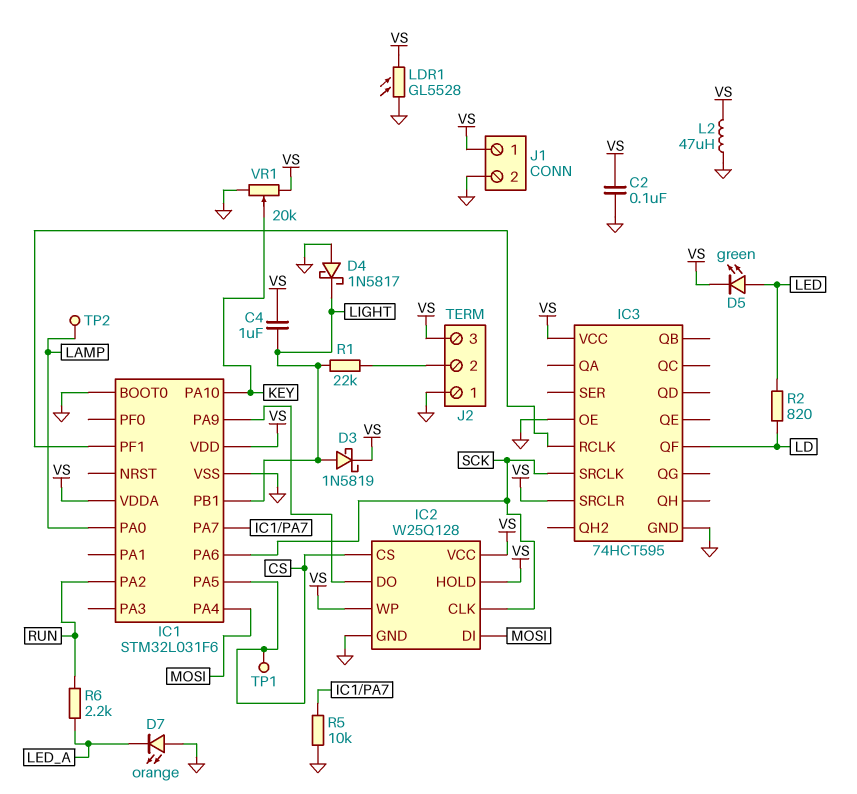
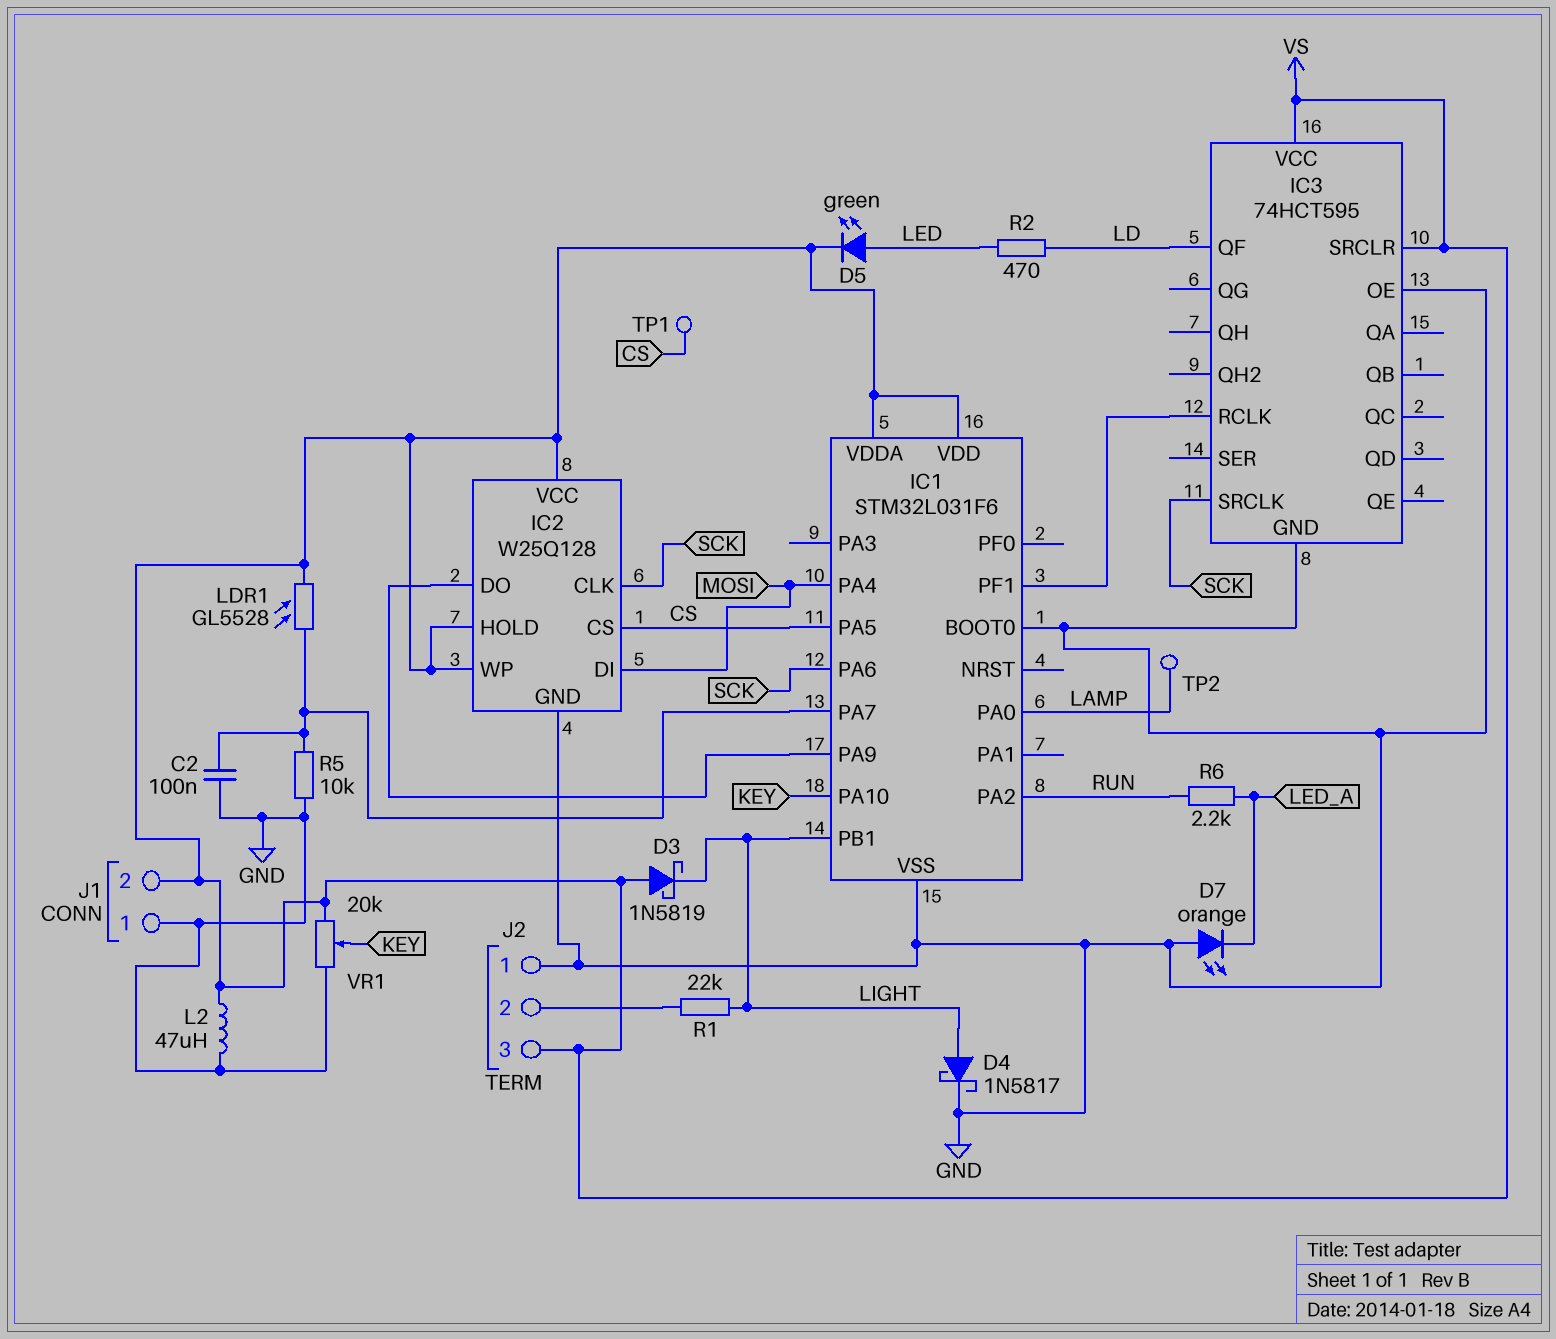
C2: 100nF (GND, VS) -> 100nF (GND, IC1/PA7)
C4: 1uF (LIGHT, VS) -> none
D3: schottky 1N5819 (A LIGHT, K VS) -> schottky 1N5819 (A VS, K LIGHT)
D4: schottky 1N5817 (A GND, K LIGHT) -> schottky 1N5817 (A LIGHT, K GND)
J1 pin 1: VS -> GND
J1 pin 2: GND -> VS
LDR1: GL5528 (GND, VS) -> GL5528 (IC1/PA7, VS)
R2: 820 (LD, LED) -> 470 (LD, LED)

